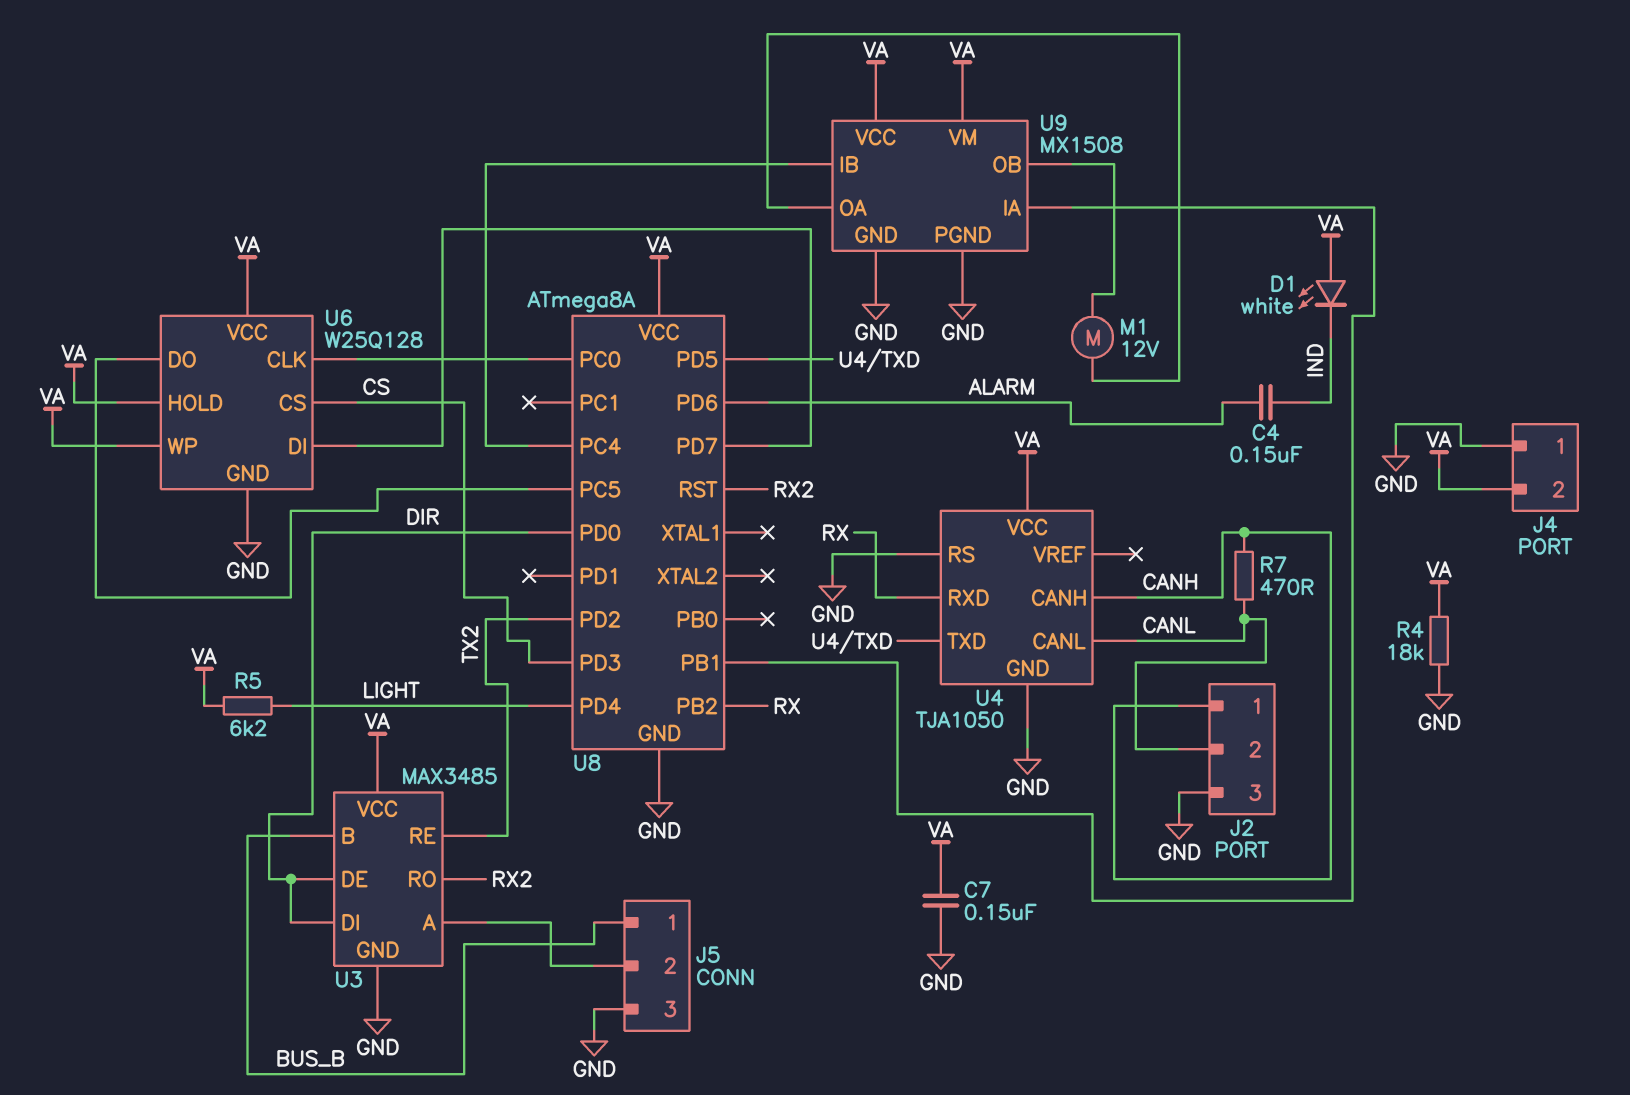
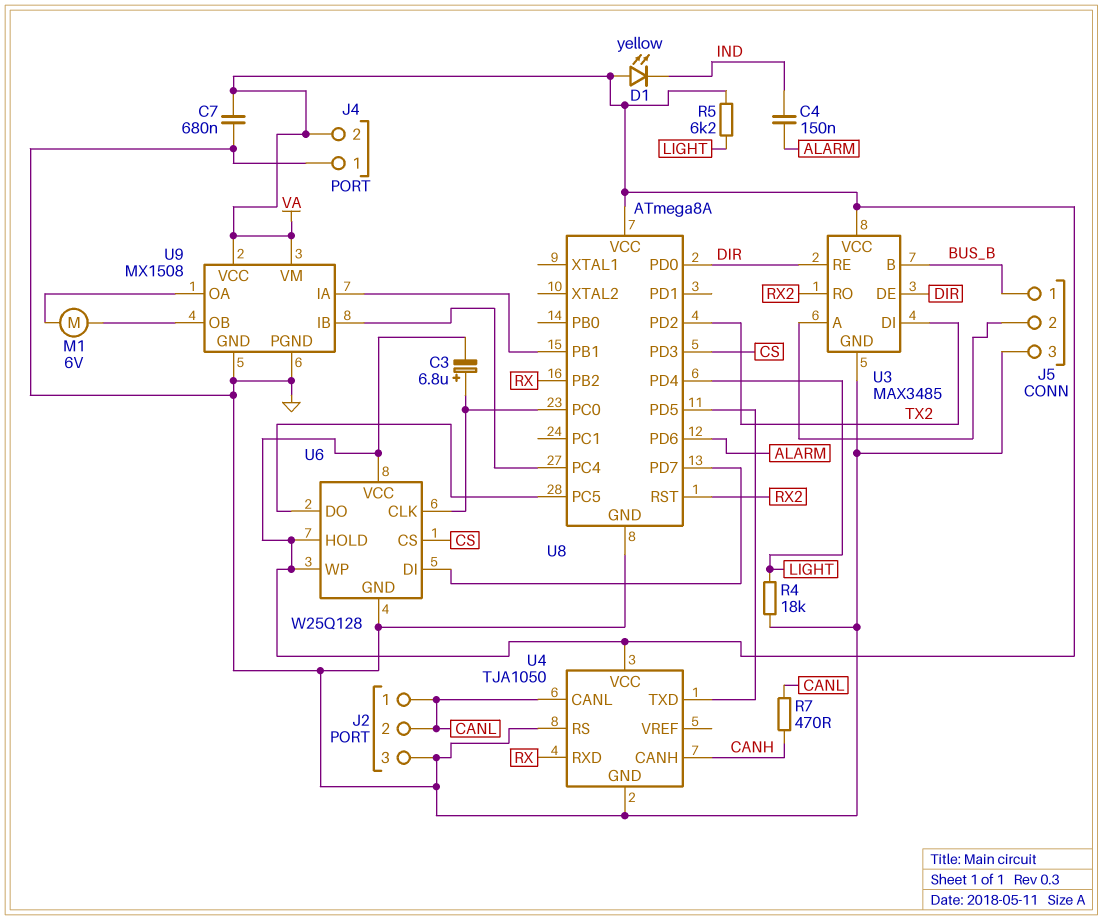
C3: none -> 6.8uF (plus U6/CLK, minus VA)
C7: 150nF (GND, VA) -> 680nF (GND, VA)
D1: LED white (A VA, K IND) -> LED yellow (A VA, K IND)
J2 pin 1: CANH -> CANL
M1: motor 12V (U9/OA, U9/OB) -> motor 6V (U9/OA, U9/OB)
R4: 18k (GND, VA) -> 18k (GND, LIGHT)
U3 pin DI: DIR -> TX2
U3 pin RE: TX2 -> DIR

